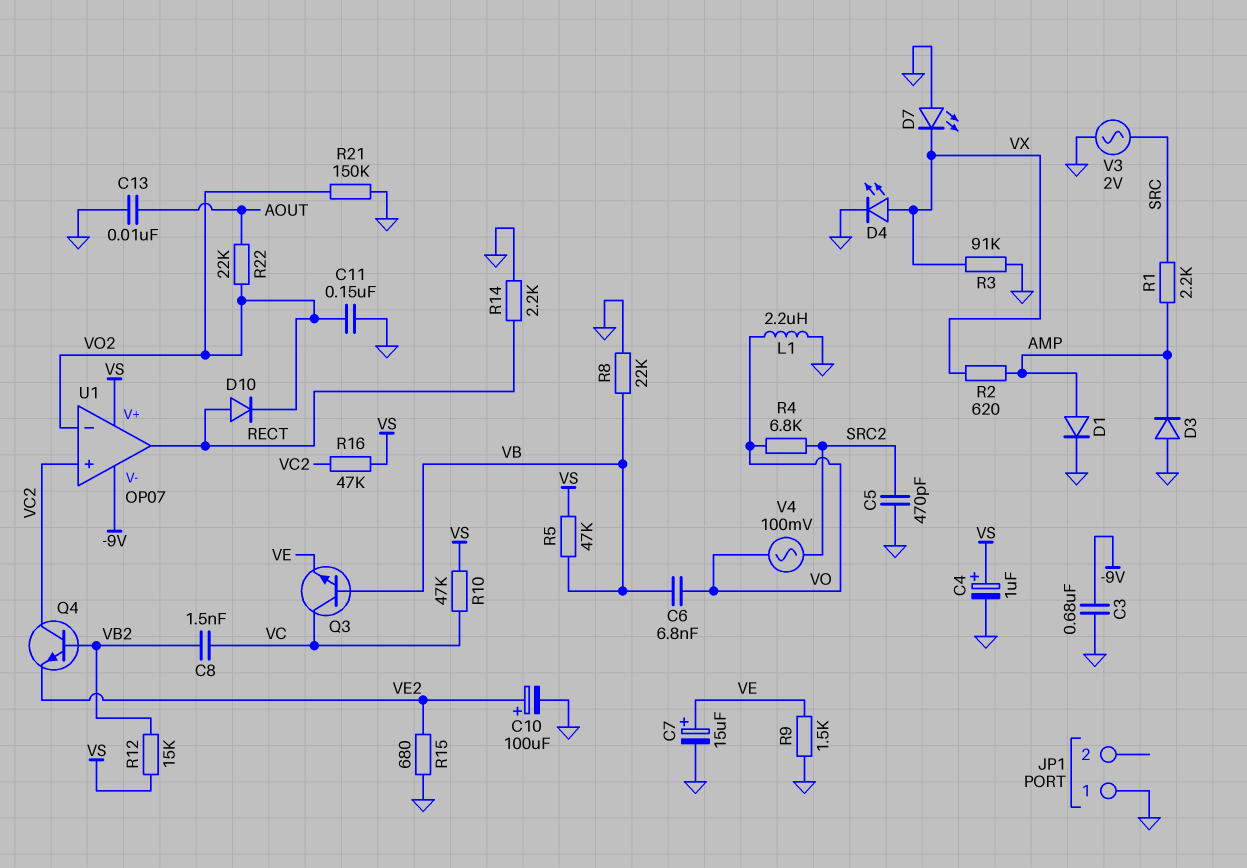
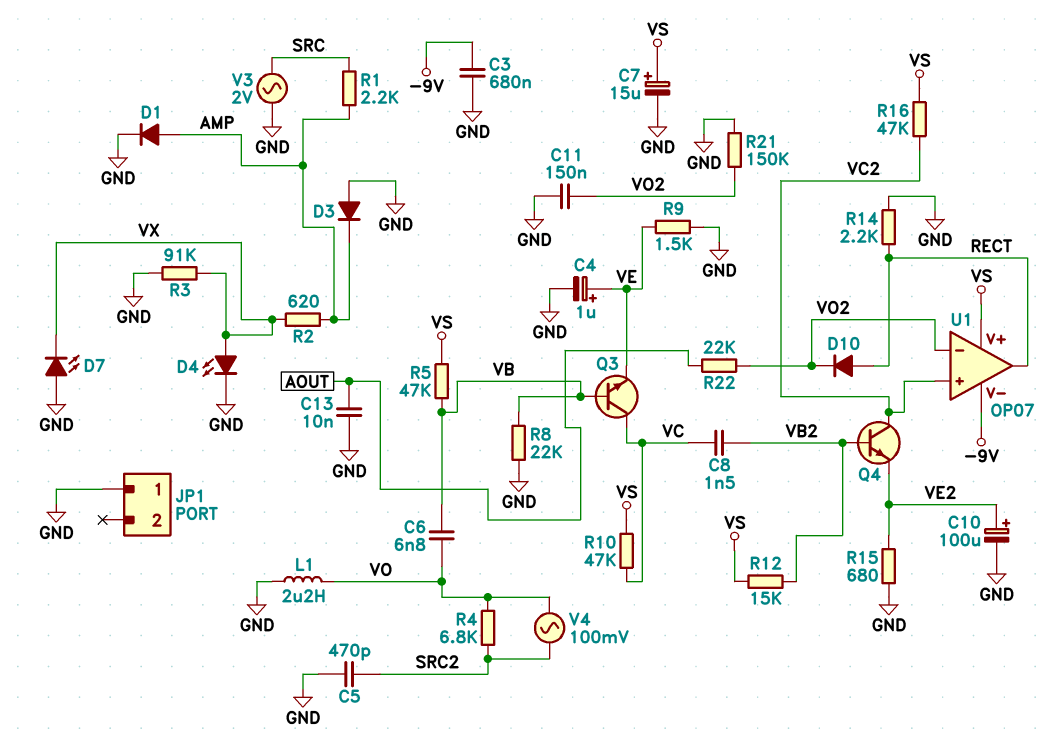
C4: 1uF (plus VS, minus GND) -> 1uF (plus VE, minus GND)
C7: 15uF (plus VE, minus GND) -> 15uF (plus VS, minus GND)

